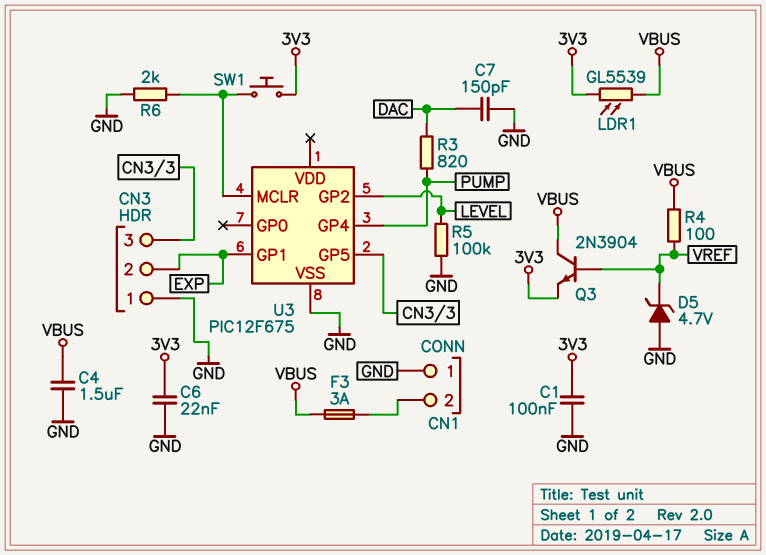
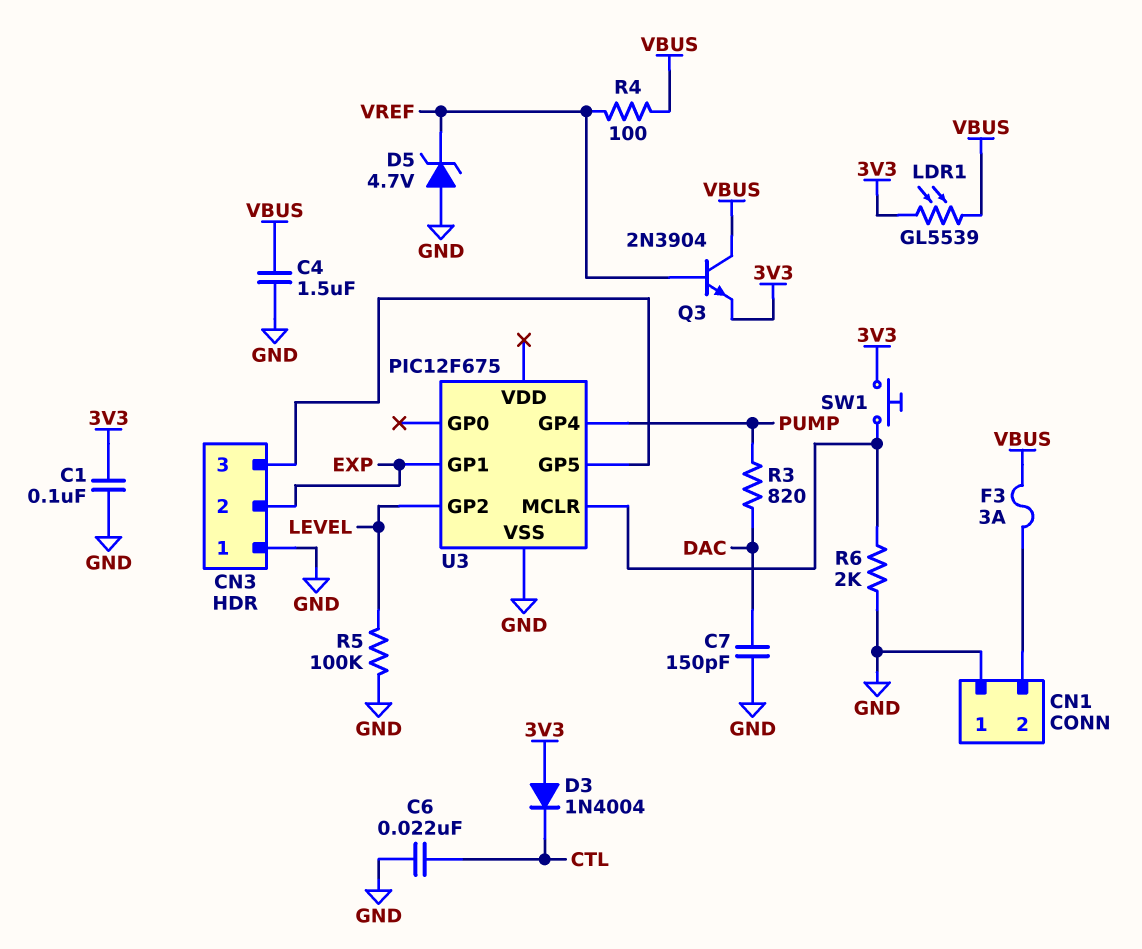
C6: 22nF (3V3, GND) -> 22nF (CTL, GND)
D3: none -> diode 1N4004 (A 3V3, K CTL)

